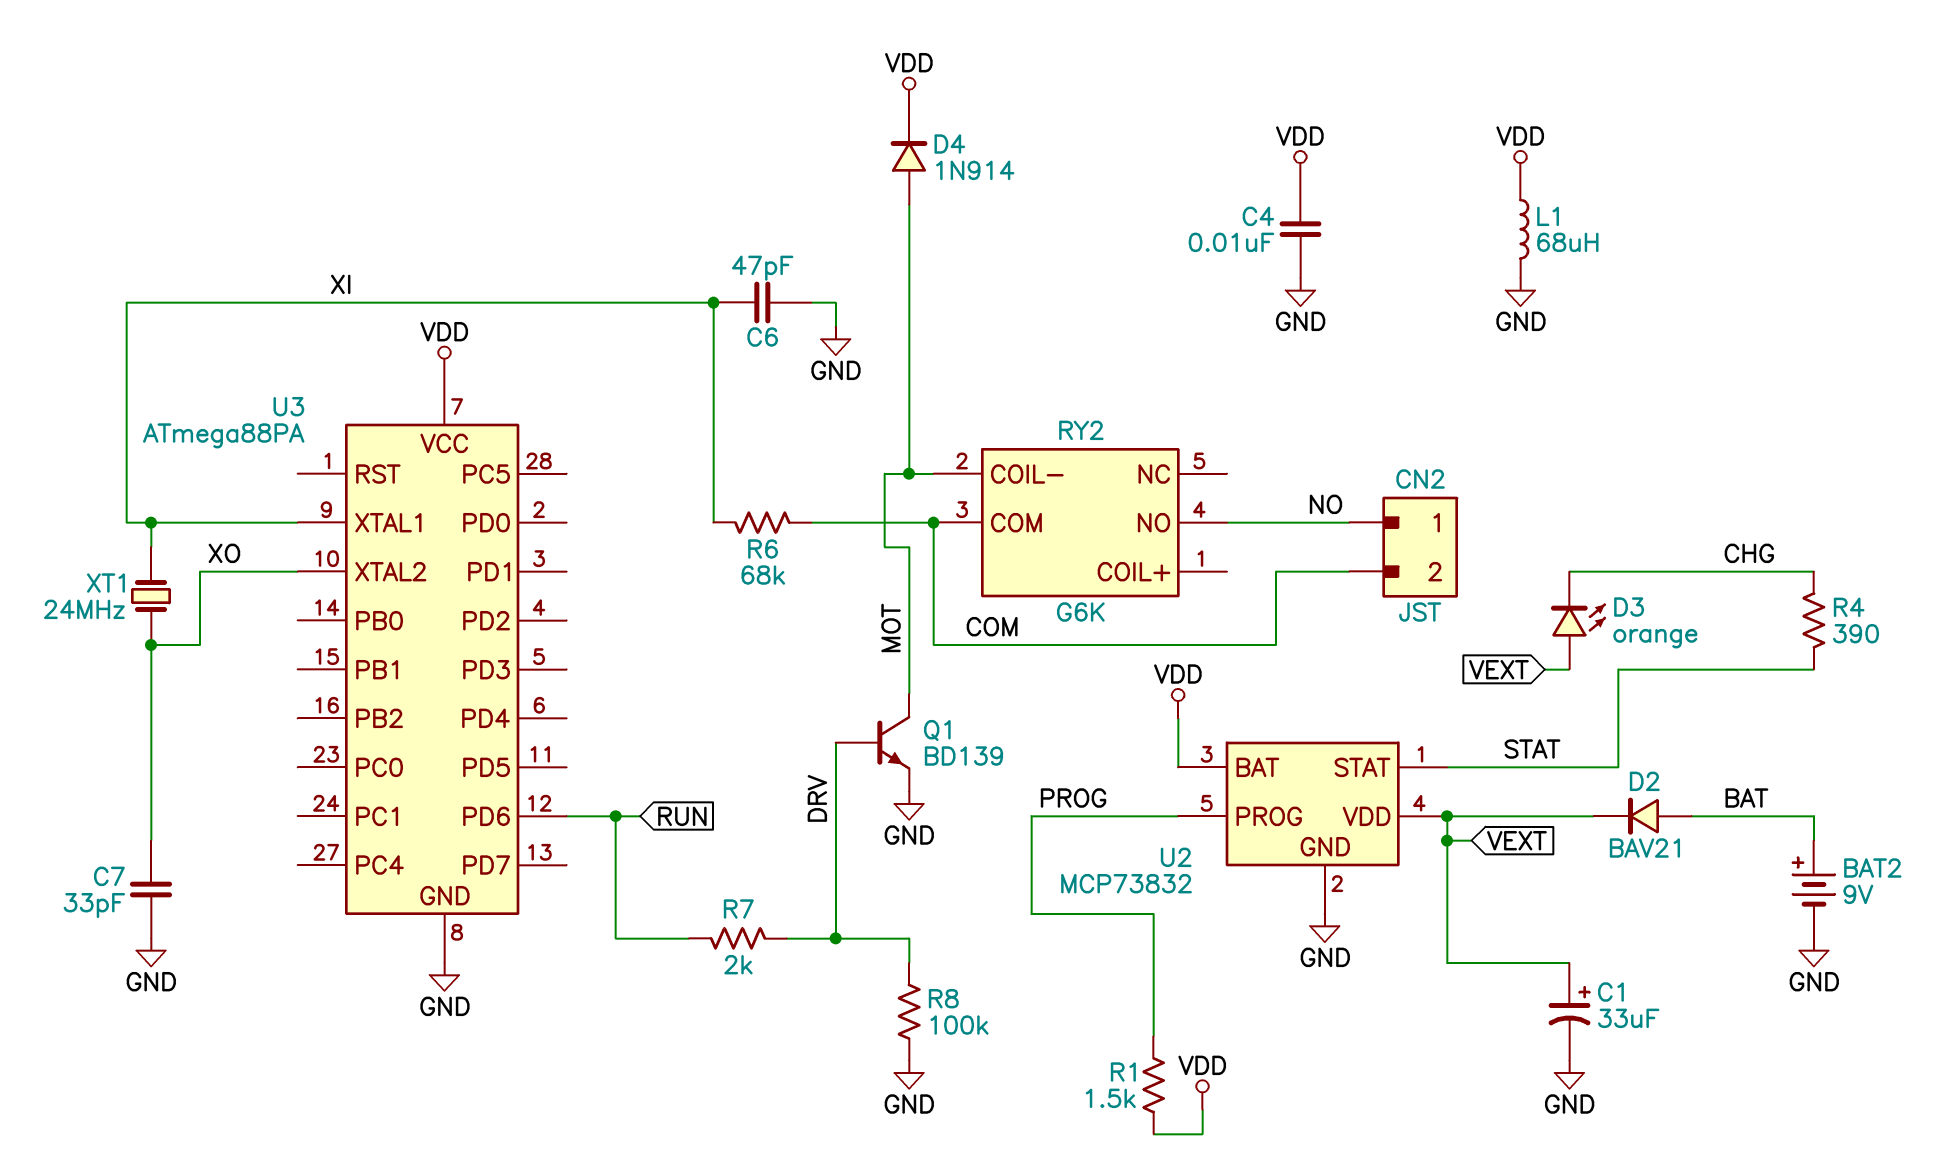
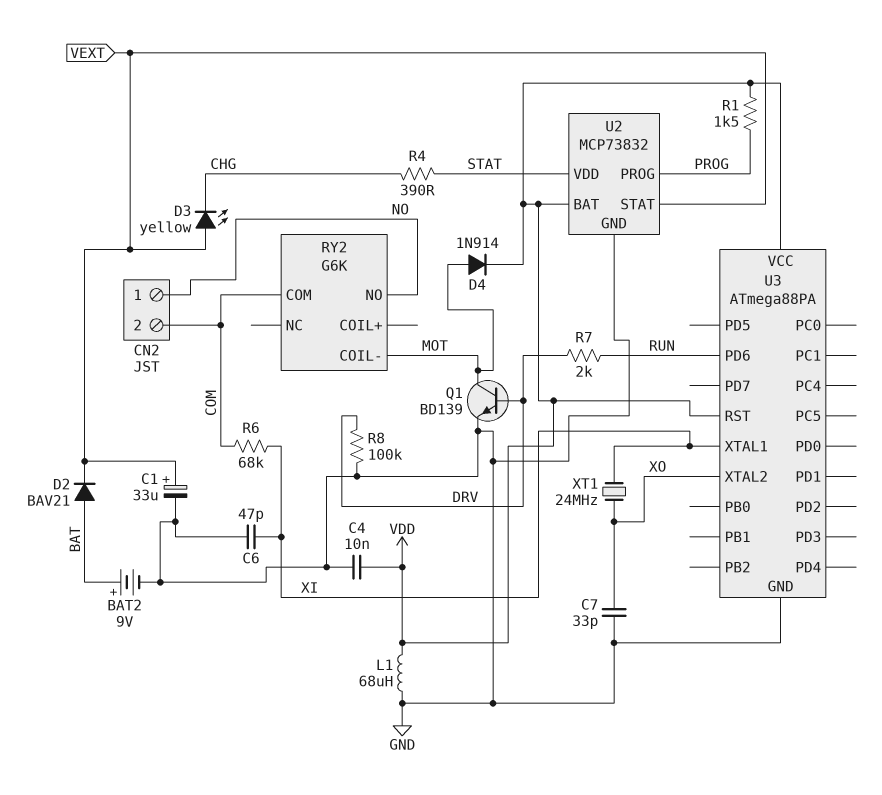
D3: LED orange (A VEXT, K CHG) -> LED yellow (A VEXT, K CHG)
U2 pin STAT: STAT -> VEXT
U2 pin VDD: VEXT -> STAT
U3 pin RST: none -> VDD

